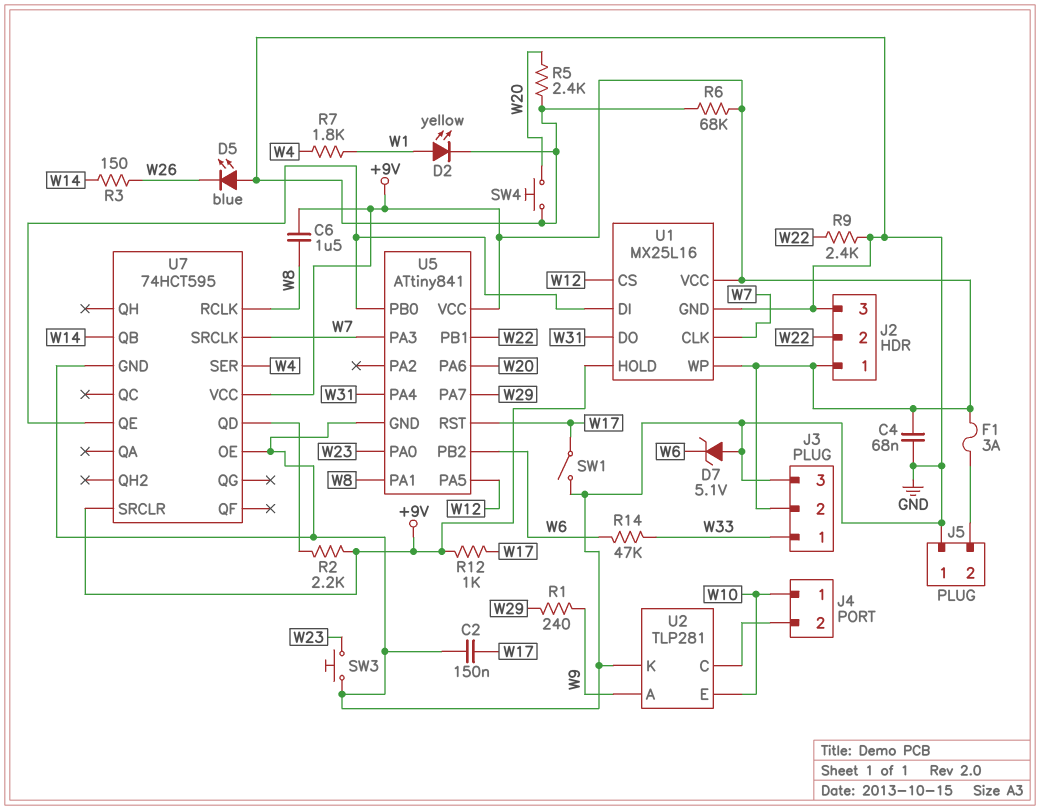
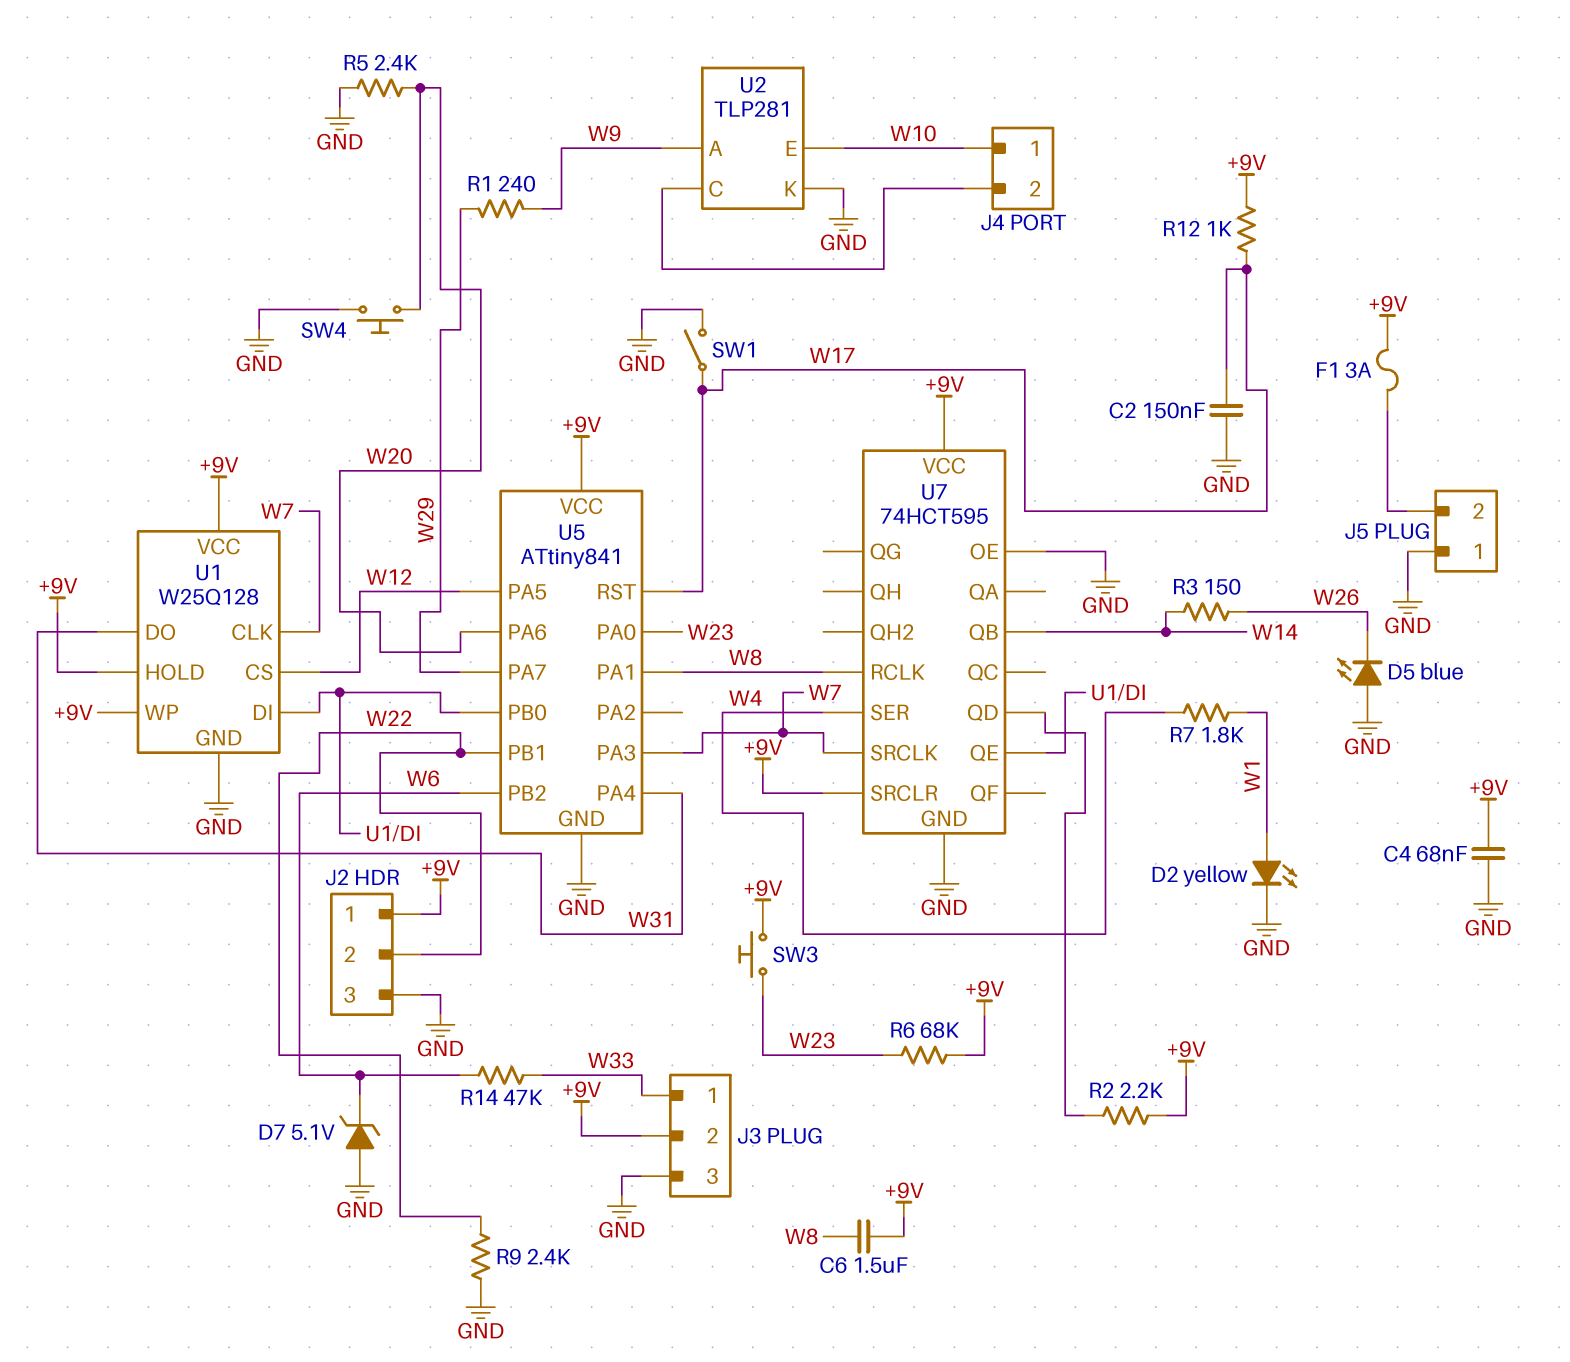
R6: 68k (+9V, GND) -> 68k (+9V, W23)
SW3: button (GND, W23) -> button (+9V, W23)
U1: MX25L16 -> W25Q128

